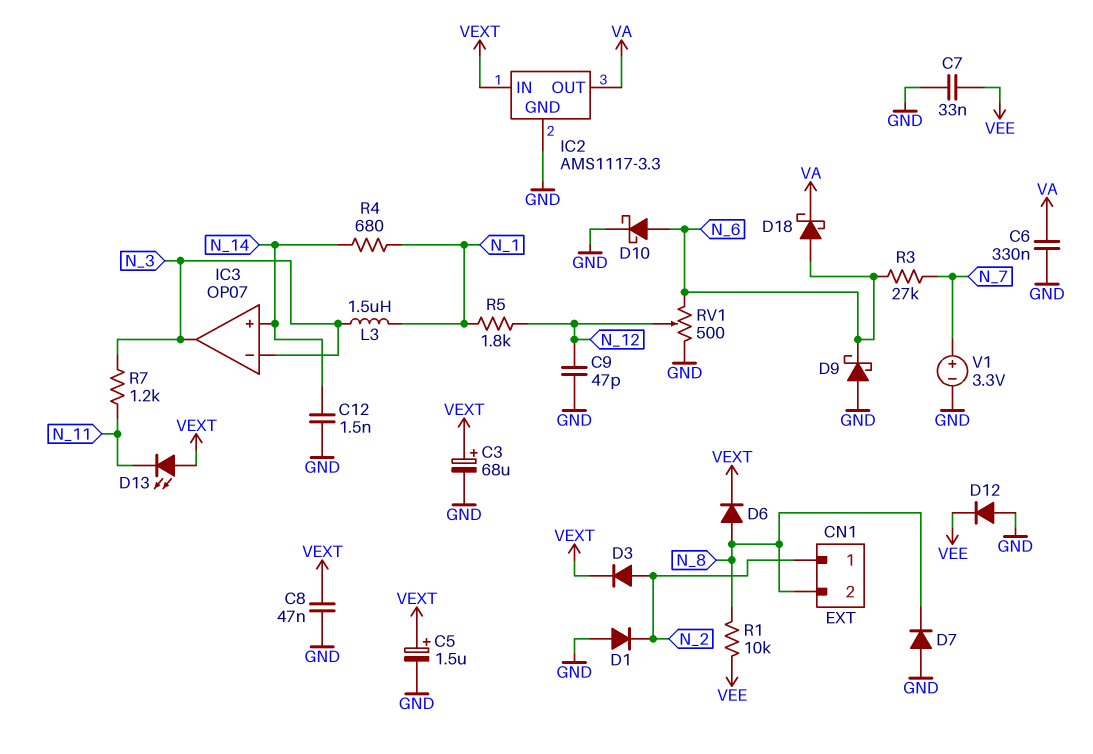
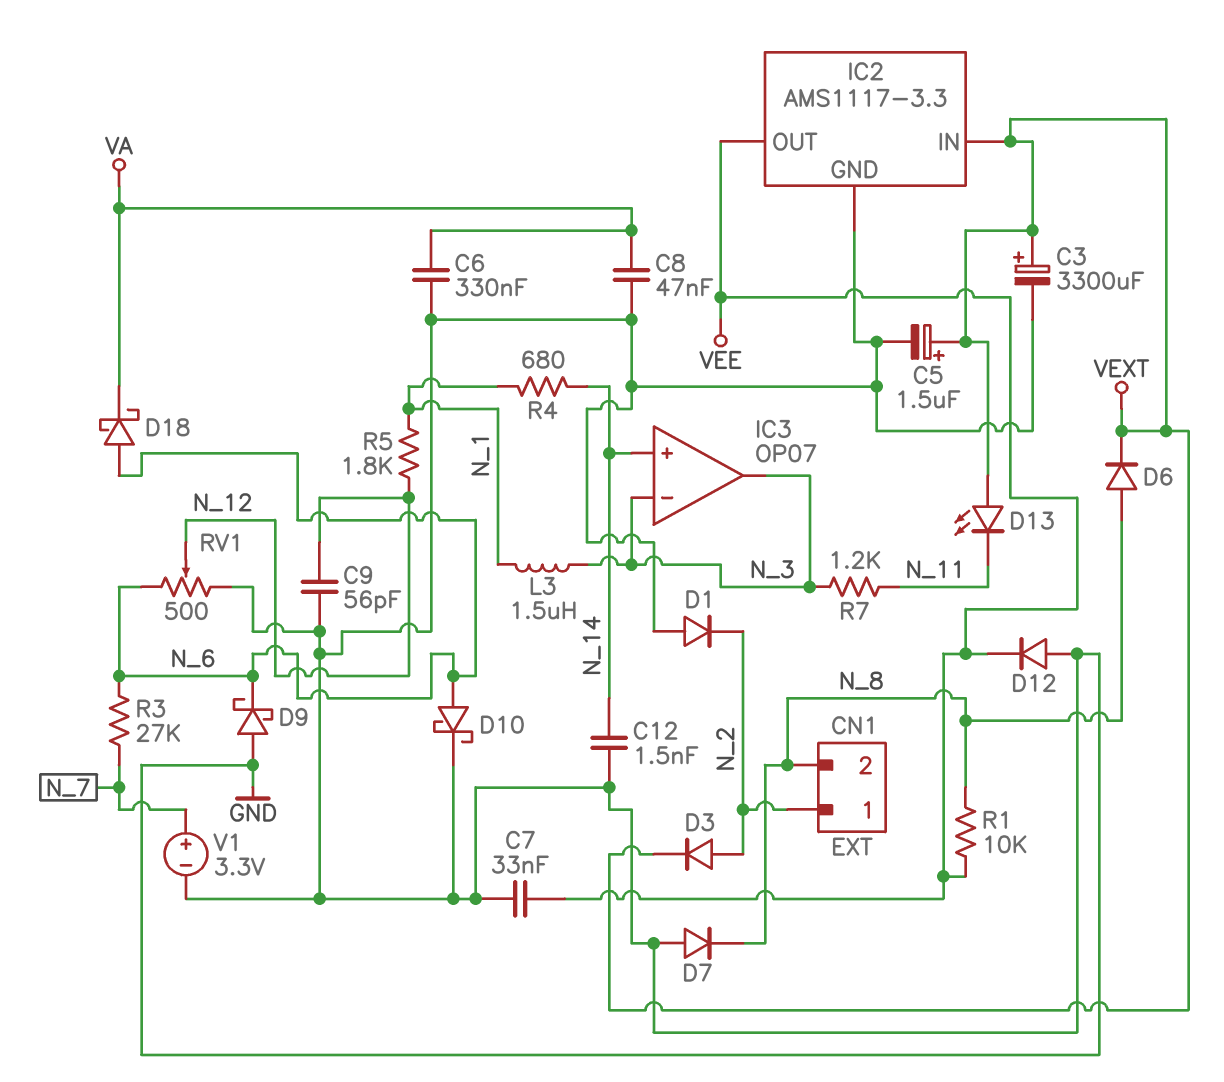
C3: 68uF (plus VEXT, minus GND) -> 3300uF (plus VEXT, minus GND)
C8: 47nF (GND, VEXT) -> 47nF (GND, VA)
C9: 47pF (GND, N_12) -> 56pF (GND, N_12)
IC2 pin OUT: VA -> VEE

